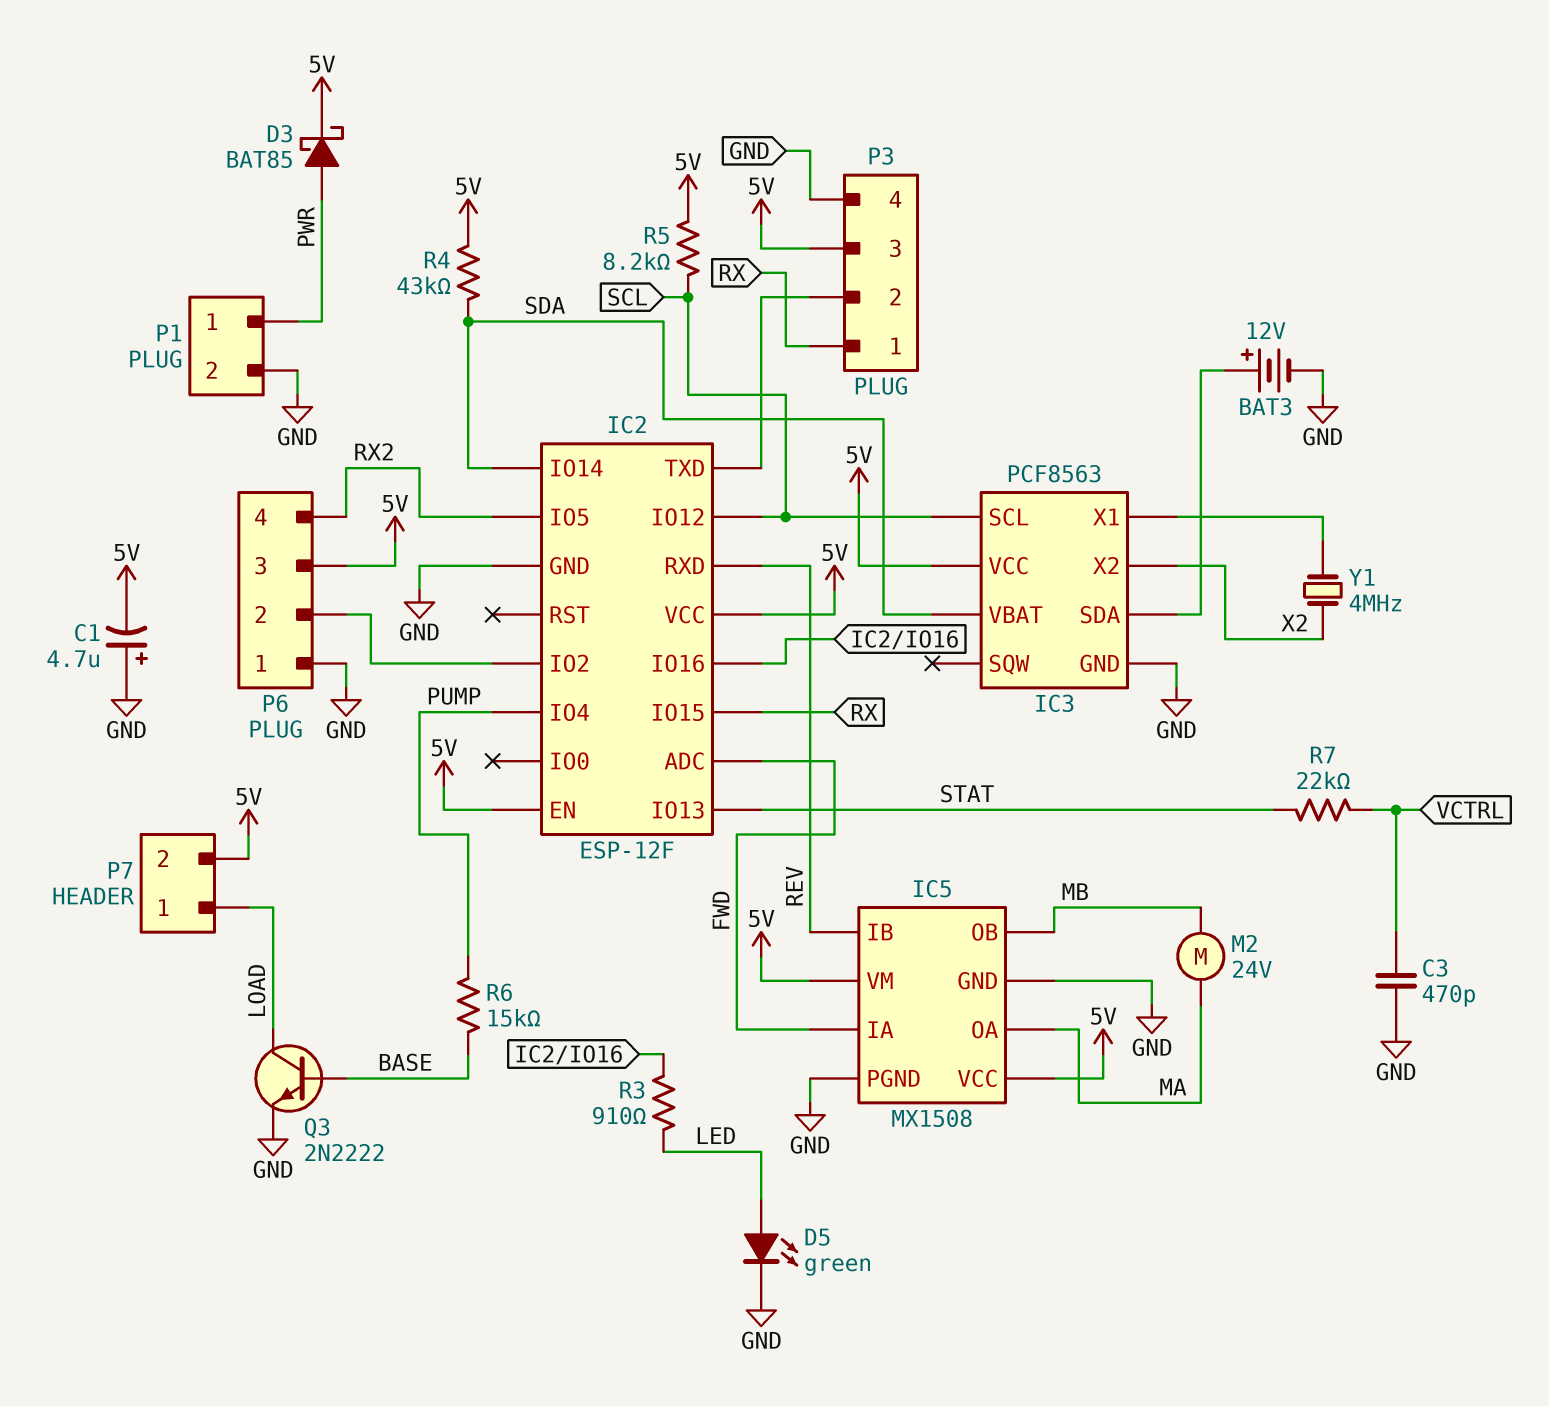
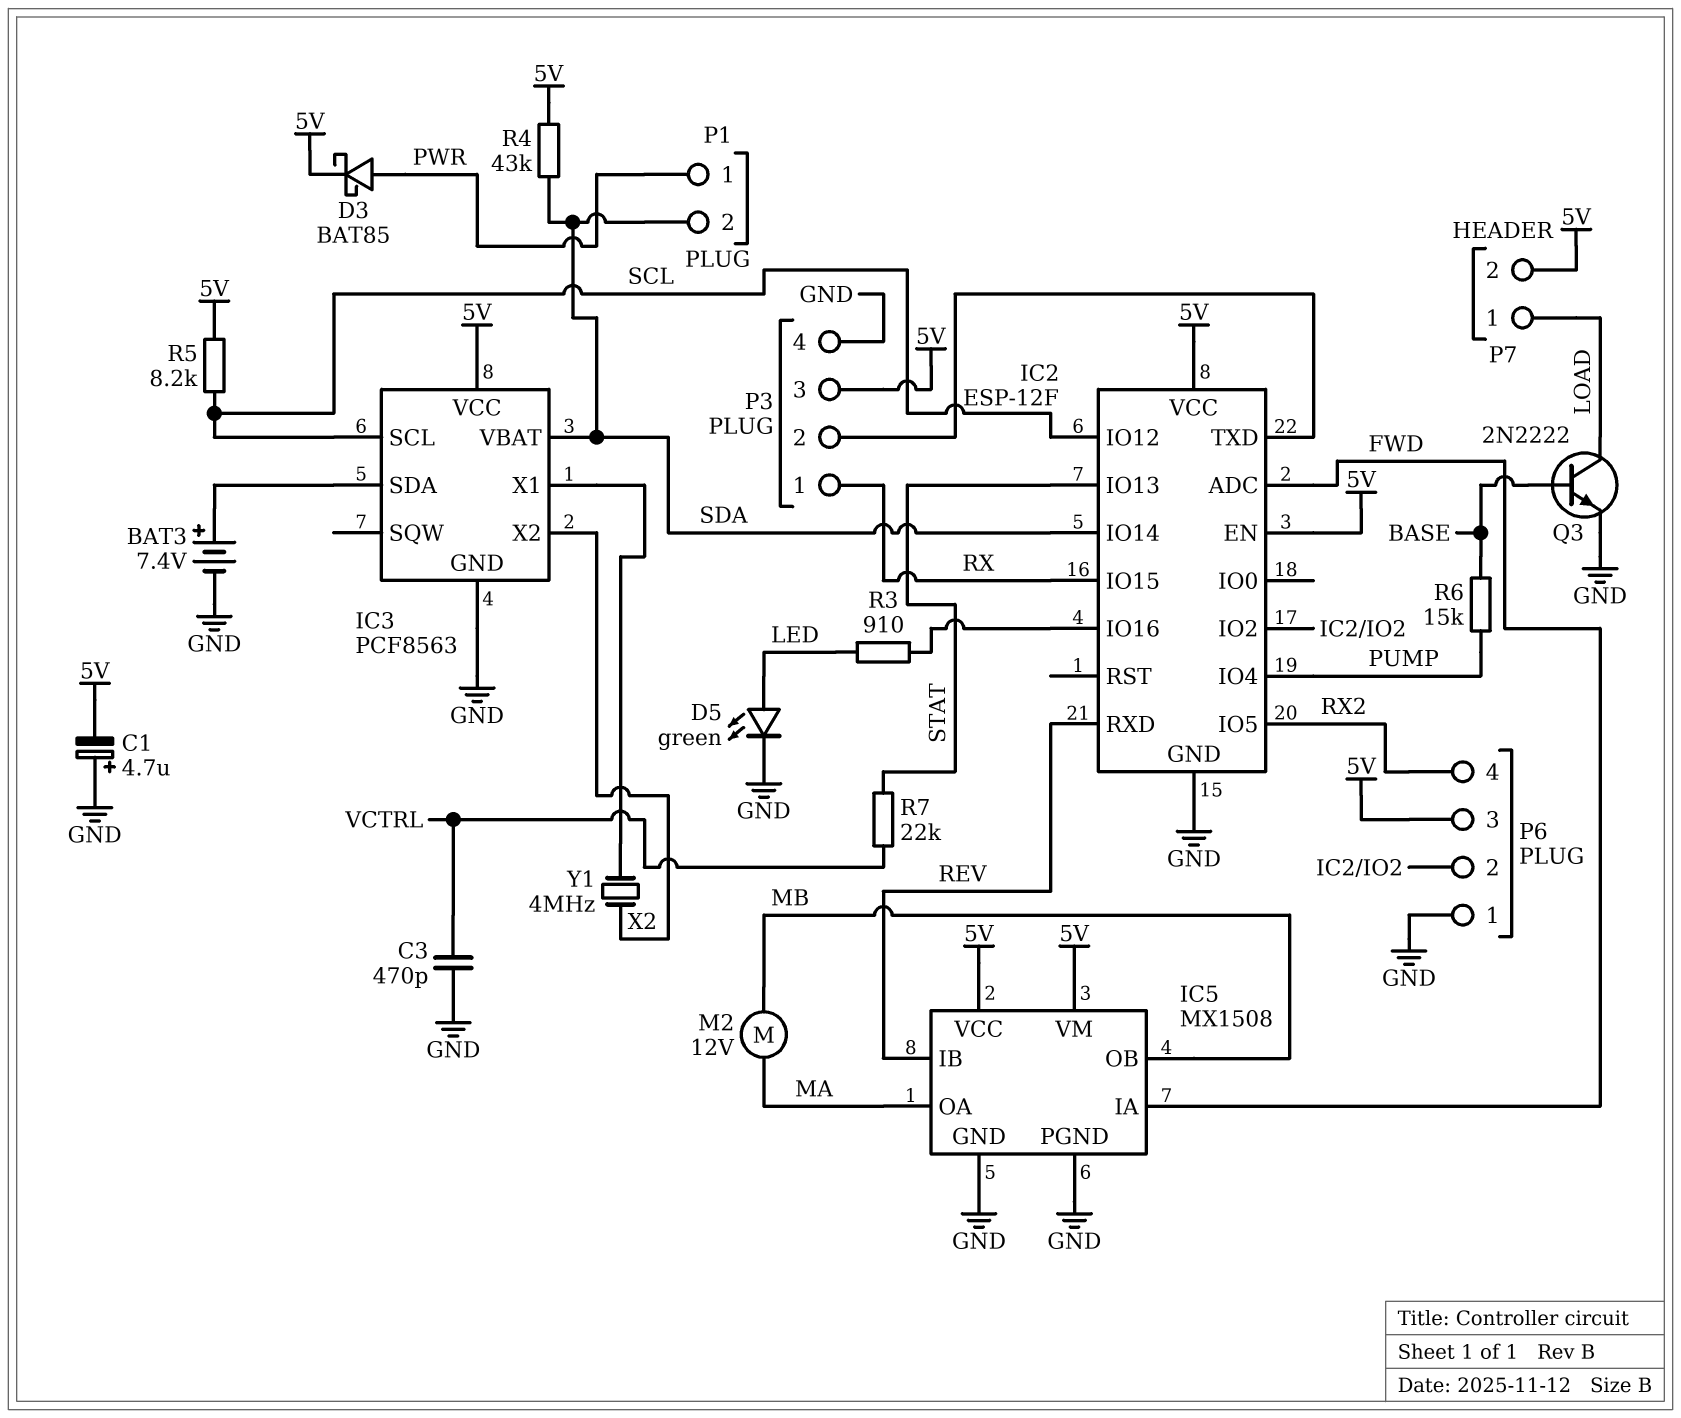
BAT3: 12V (plus IC3/SDA, minus GND) -> 7.4V (plus IC3/SDA, minus GND)
M2: motor 24V (MA, MB) -> motor 12V (MA, MB)
P1 pin 2: GND -> SDA

